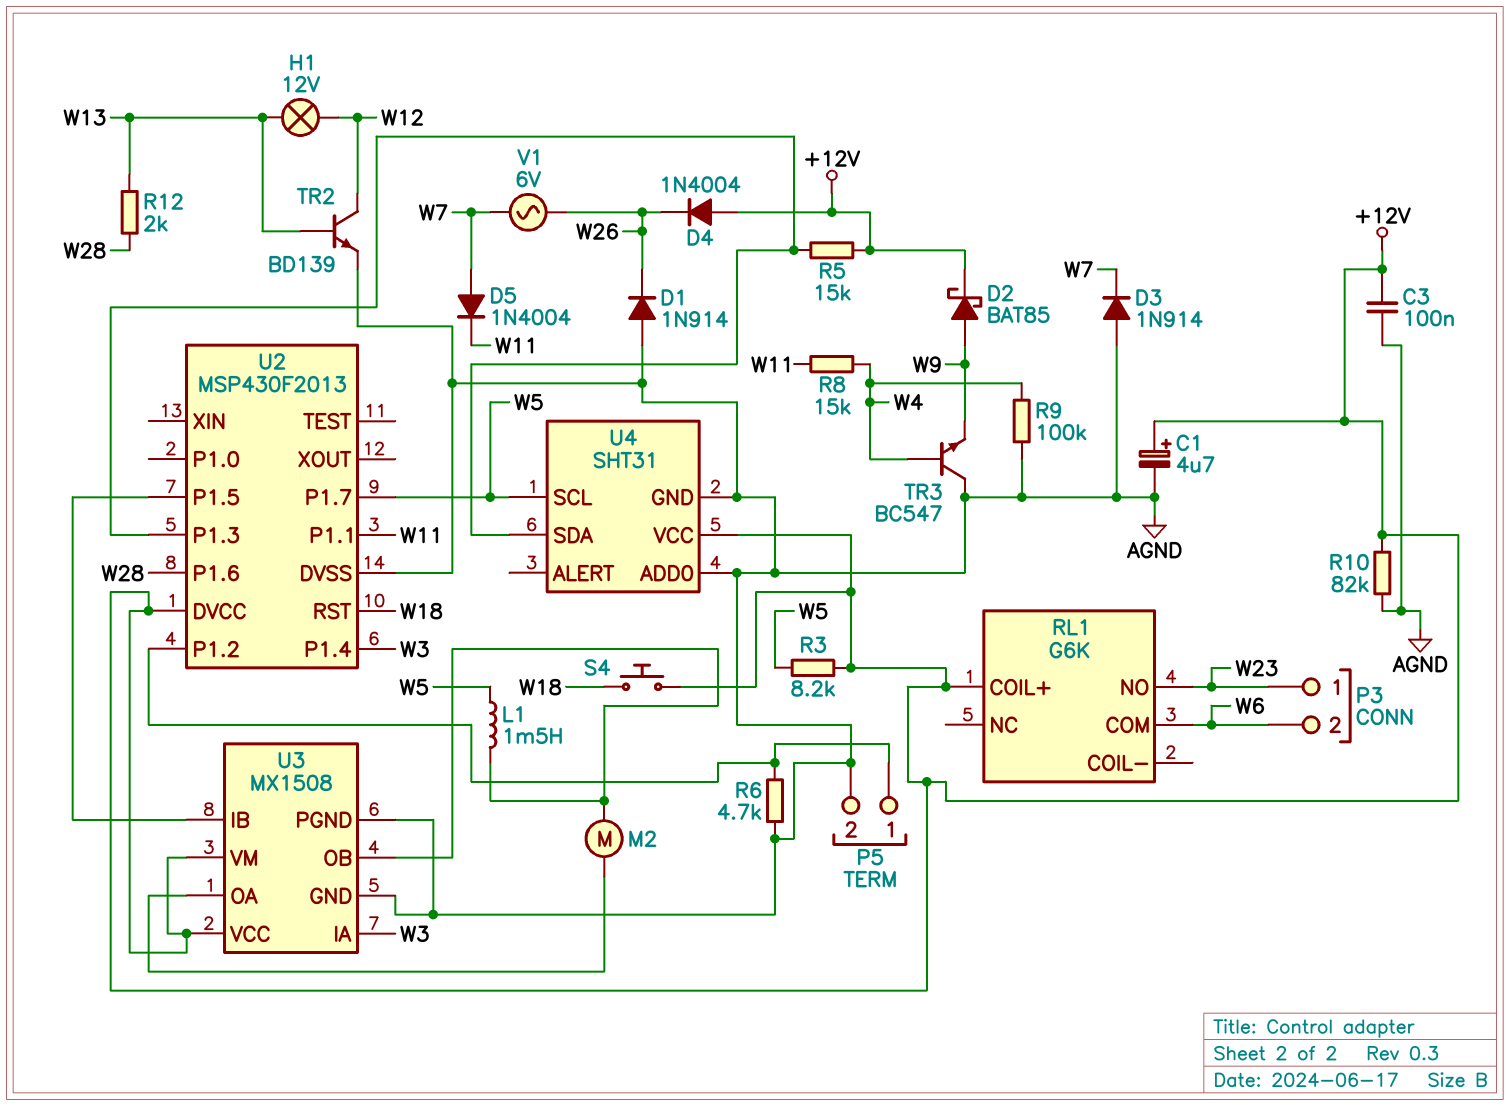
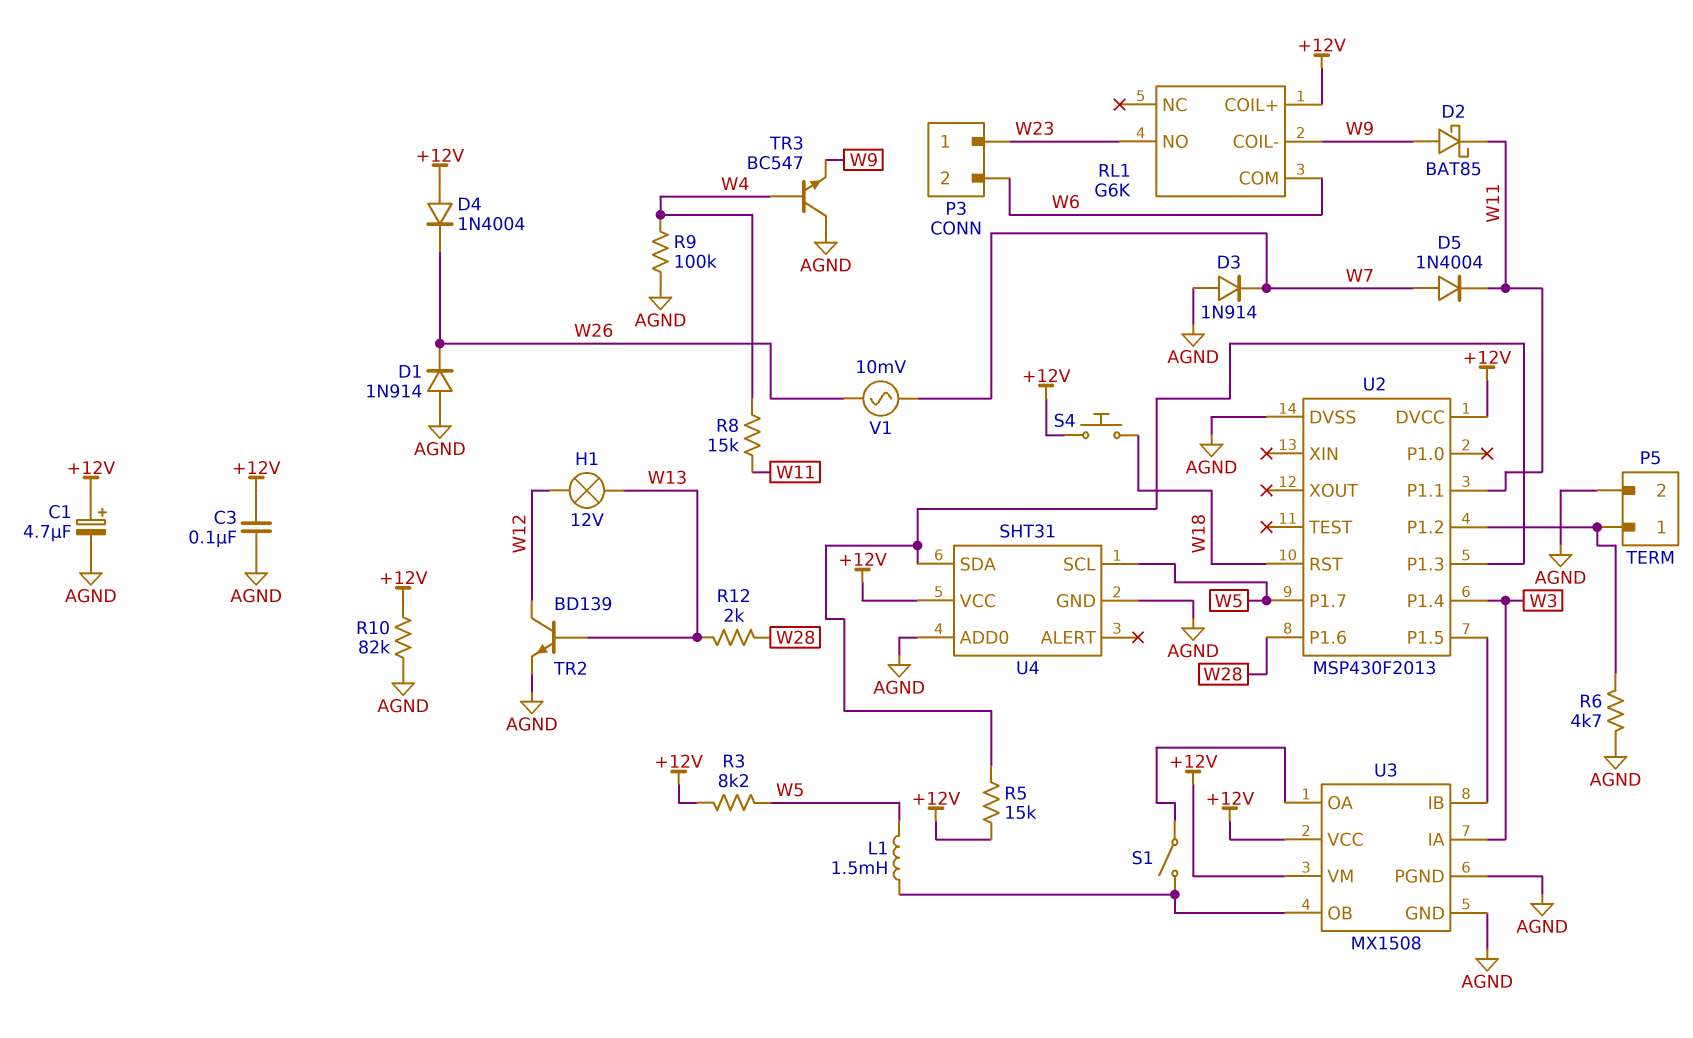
D2: schottky BAT85 (A W9, K +12V) -> schottky BAT85 (A W9, K W11)
M2: motor (U3/OA, U3/OB) -> none
RL1 pin COIL-: none -> W9
S1: none -> switch (U3/OA, U3/OB)
V1: AC 6V (W7, W26) -> AC 10mV (W7, W26)

